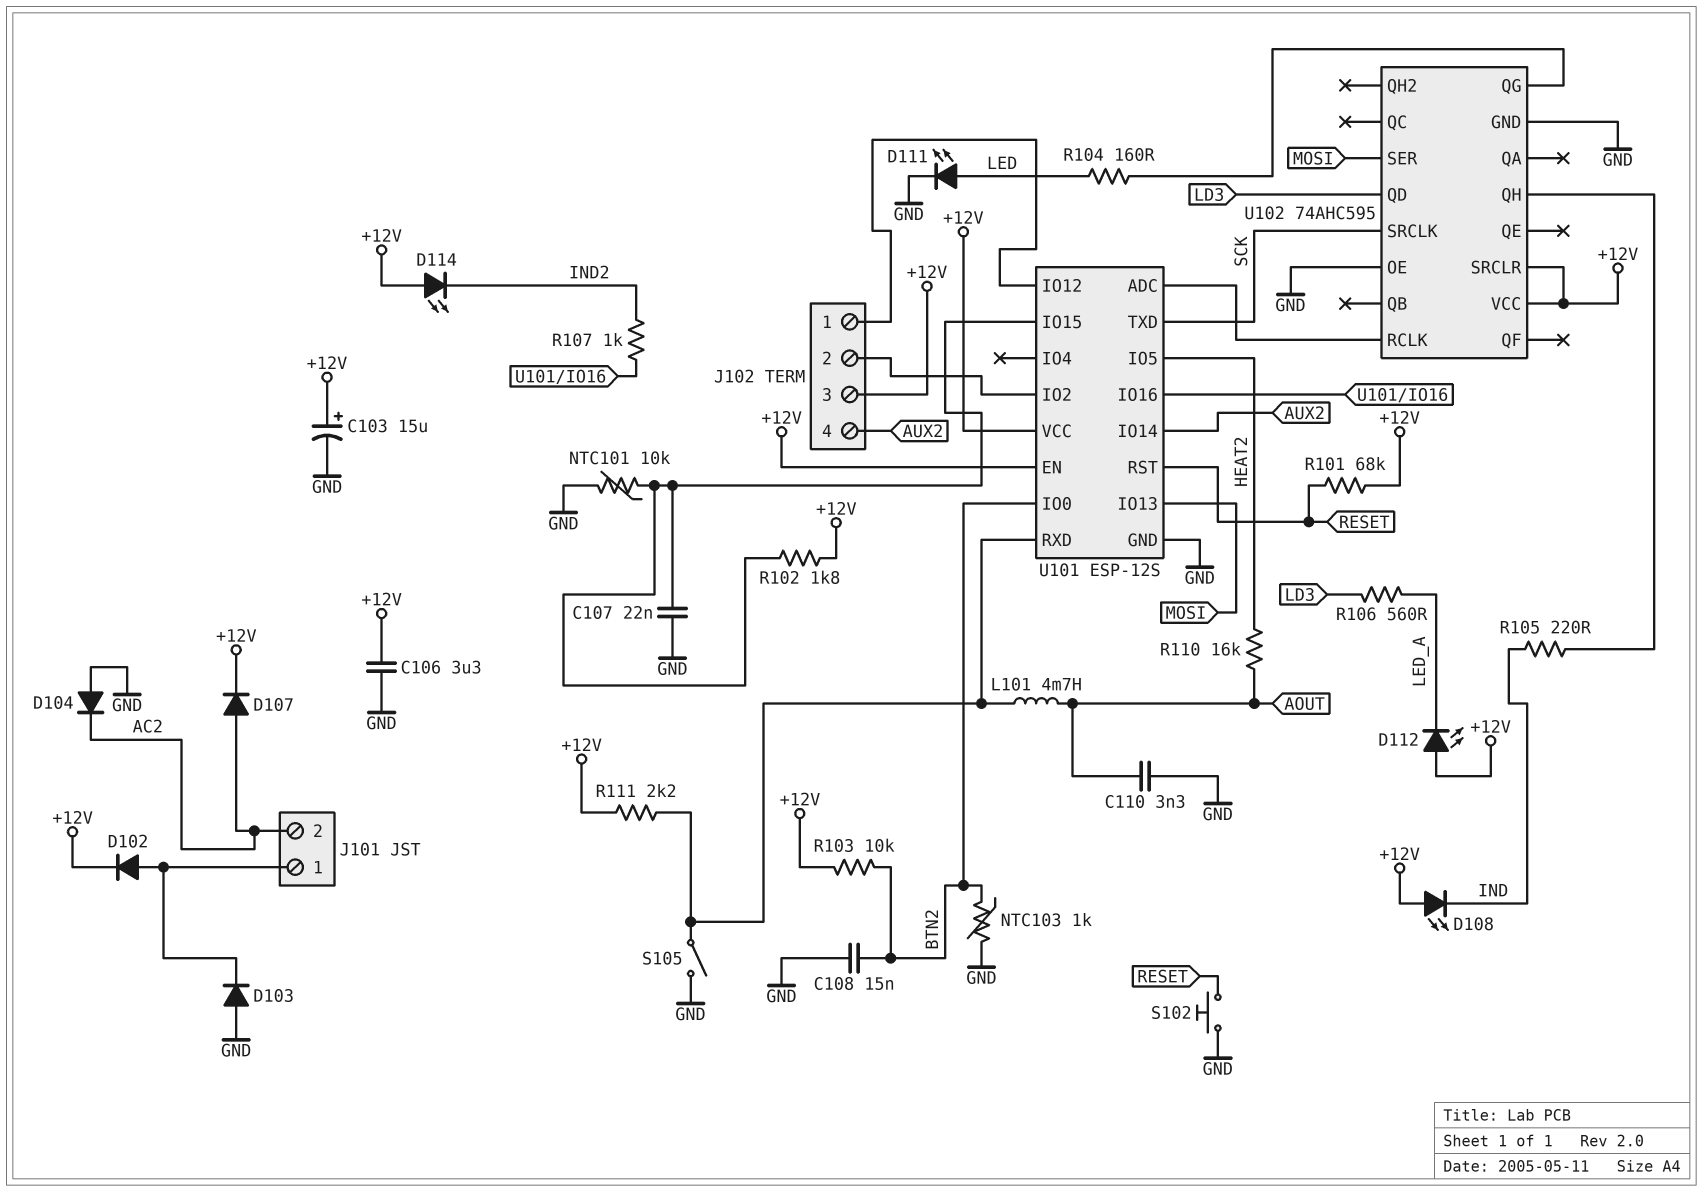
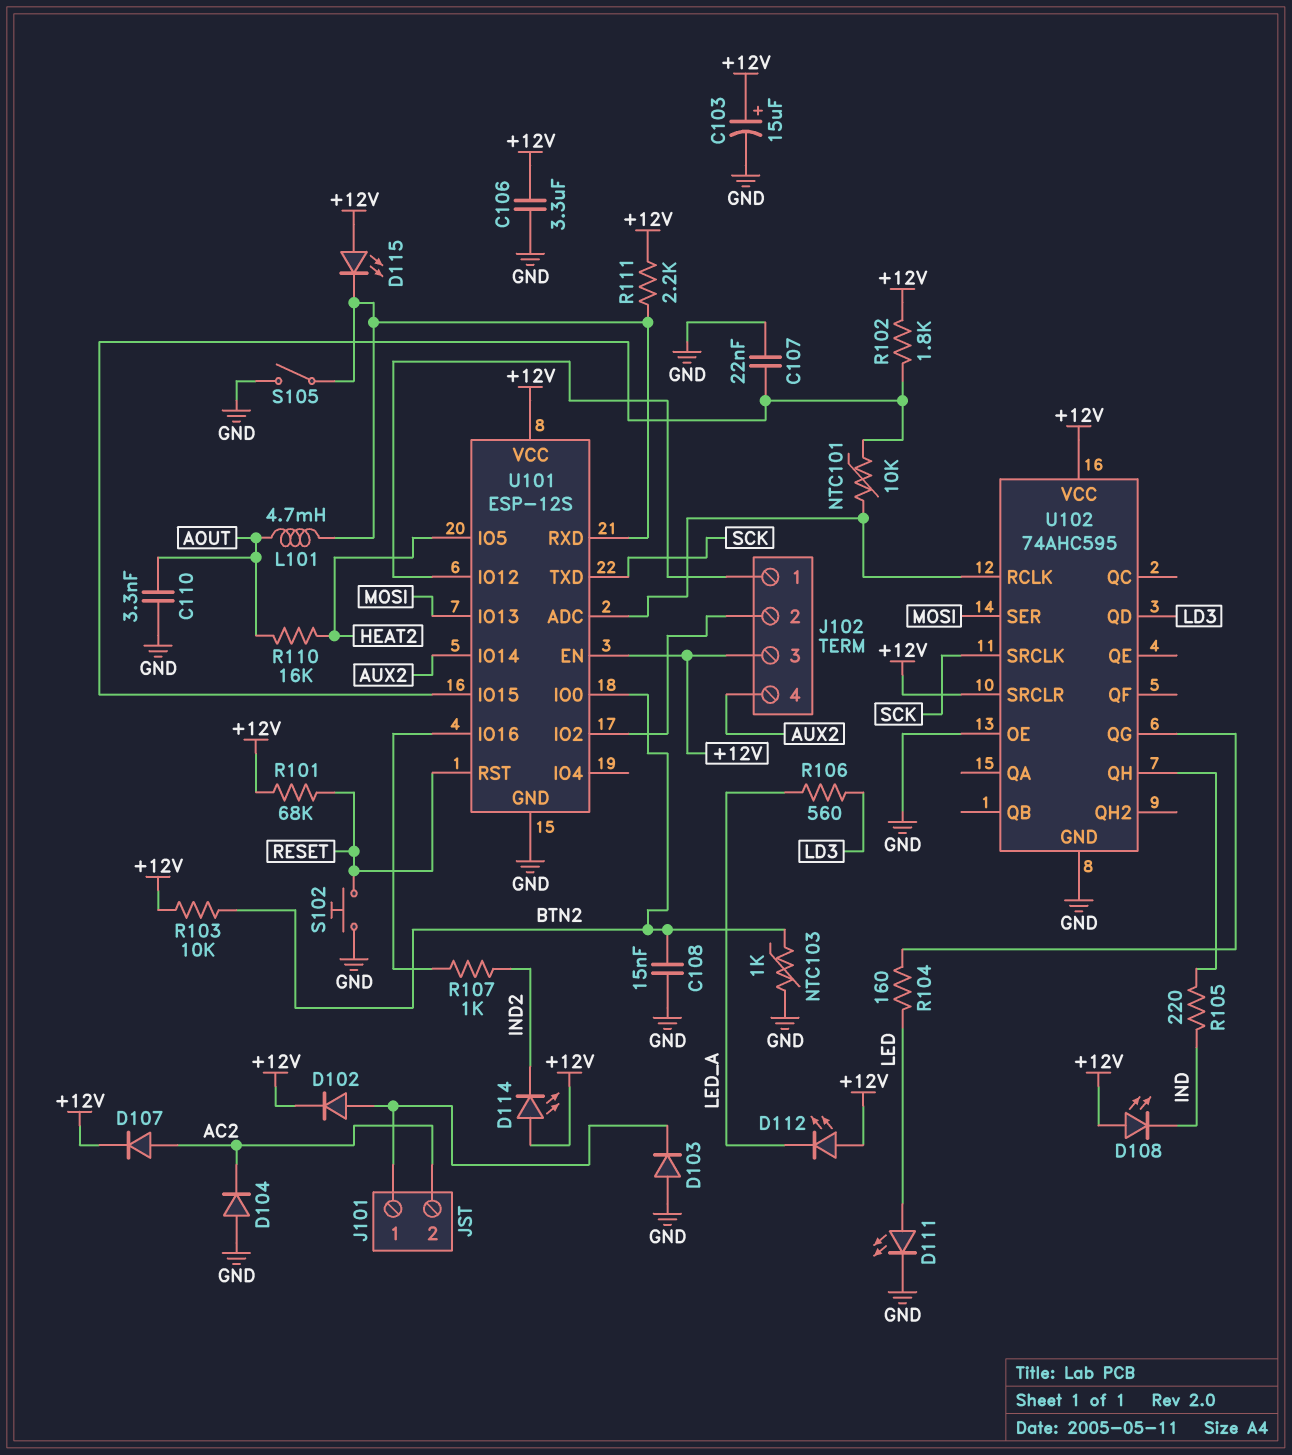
D115: none -> LED (A +12V, K U101/RXD)
NTC101: 10k (GND, U101/IO15) -> 10k (U101/ADC, U101/IO15)

